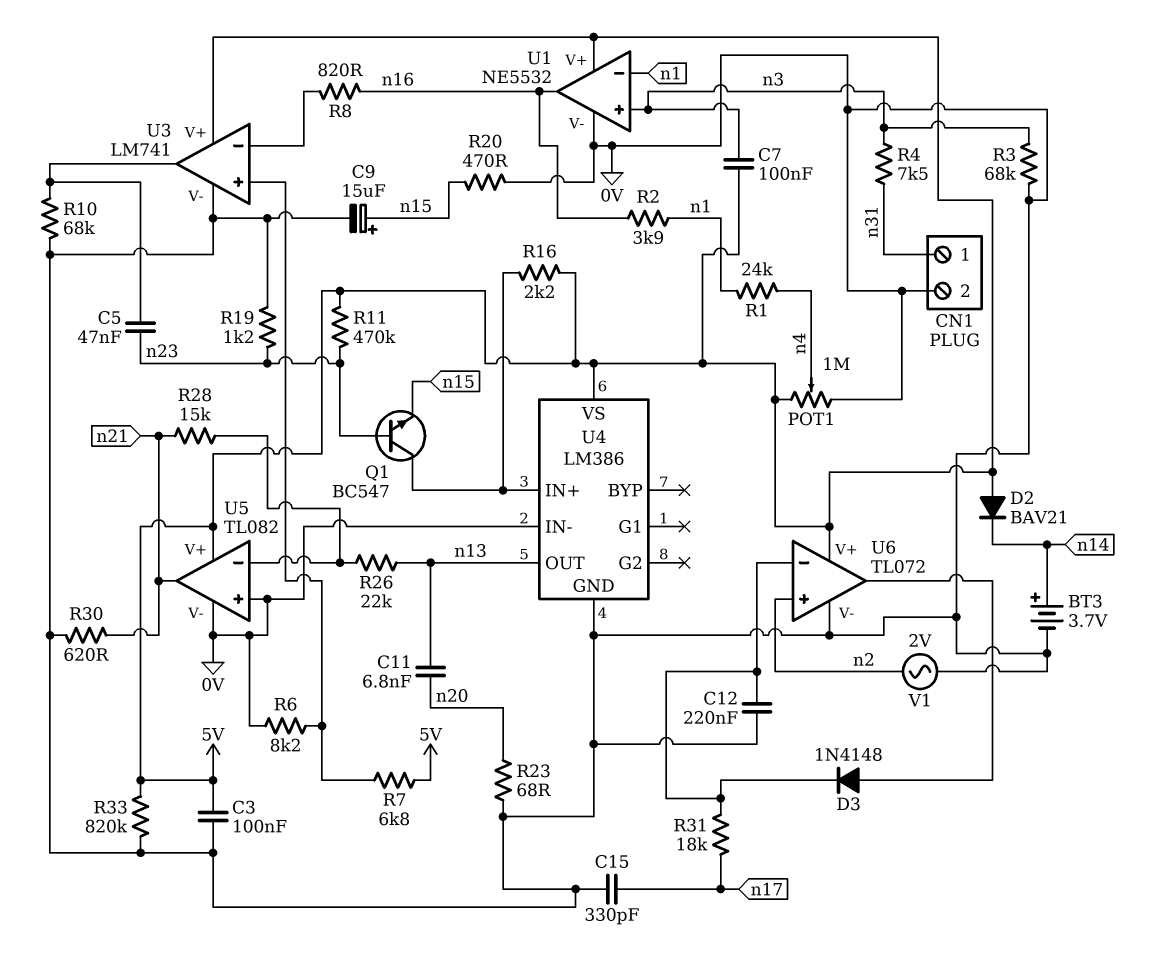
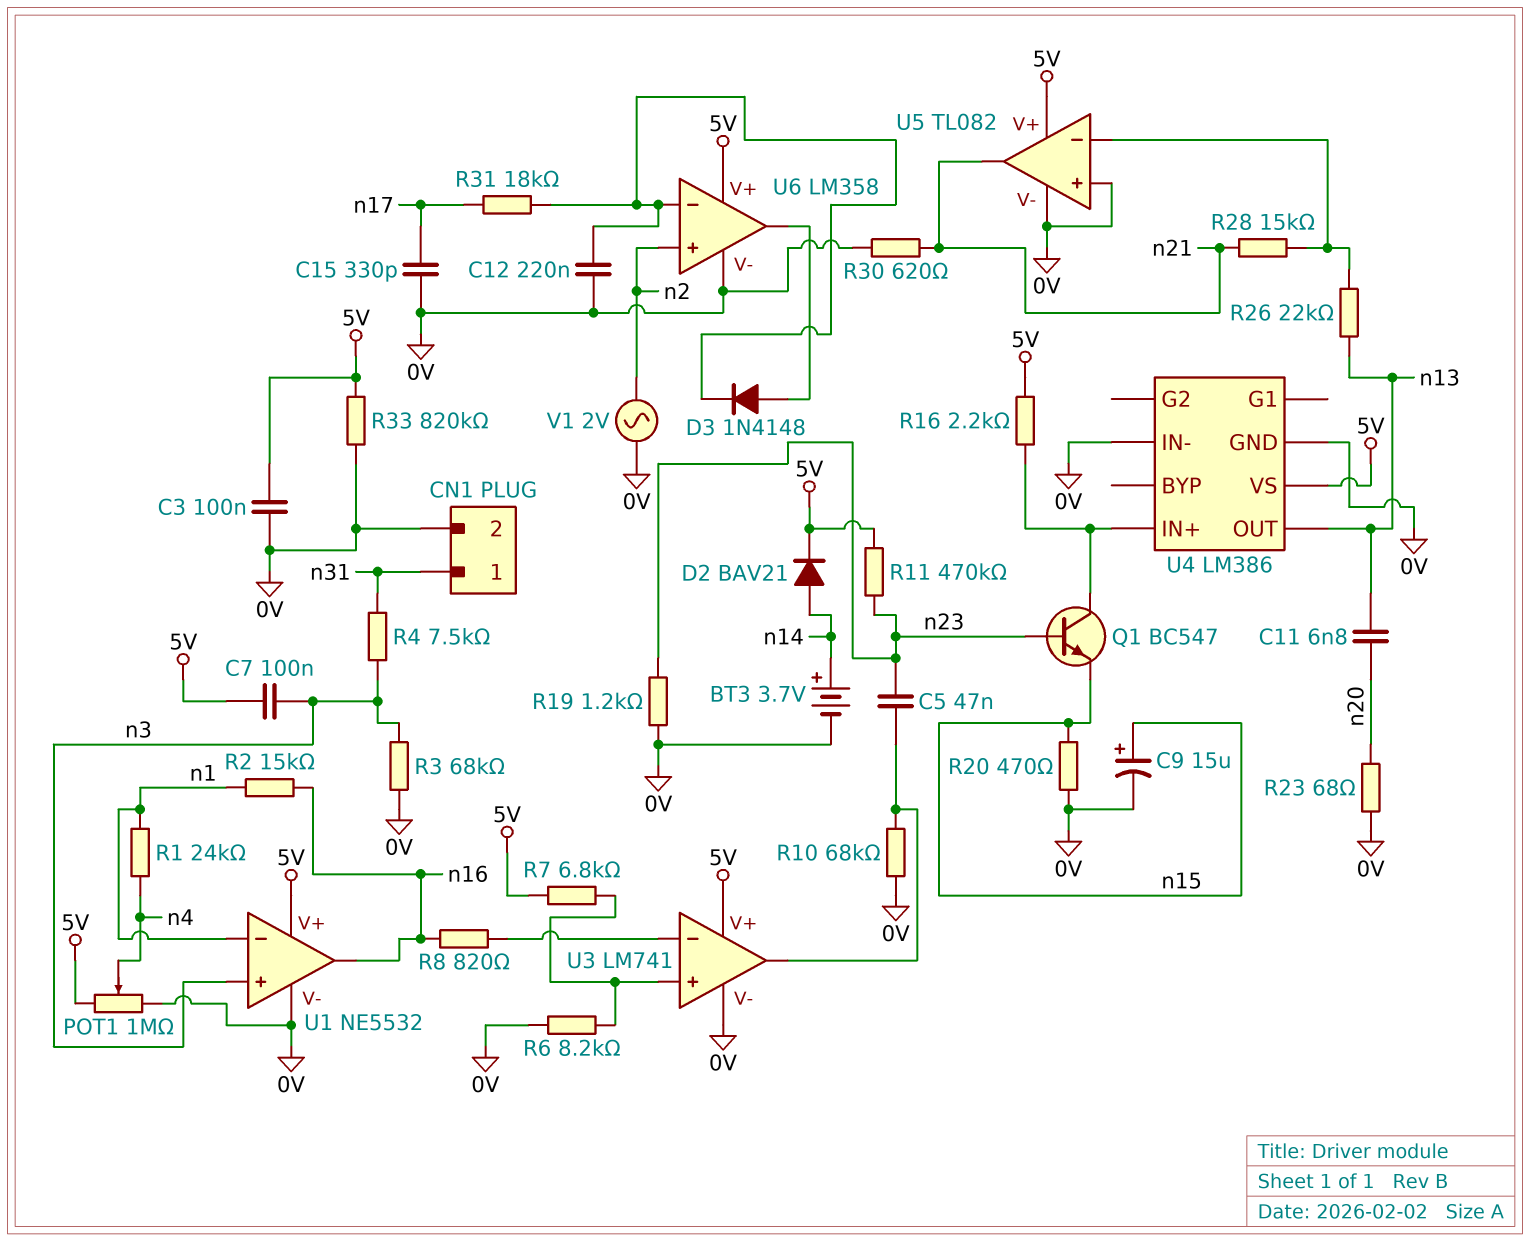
D2: diode BAV21 (A 5V, K n14) -> diode BAV21 (A n14, K 5V)
R2: 3.9k (n1, n16) -> 15k (n1, n16)
U6: TL072 -> LM358

